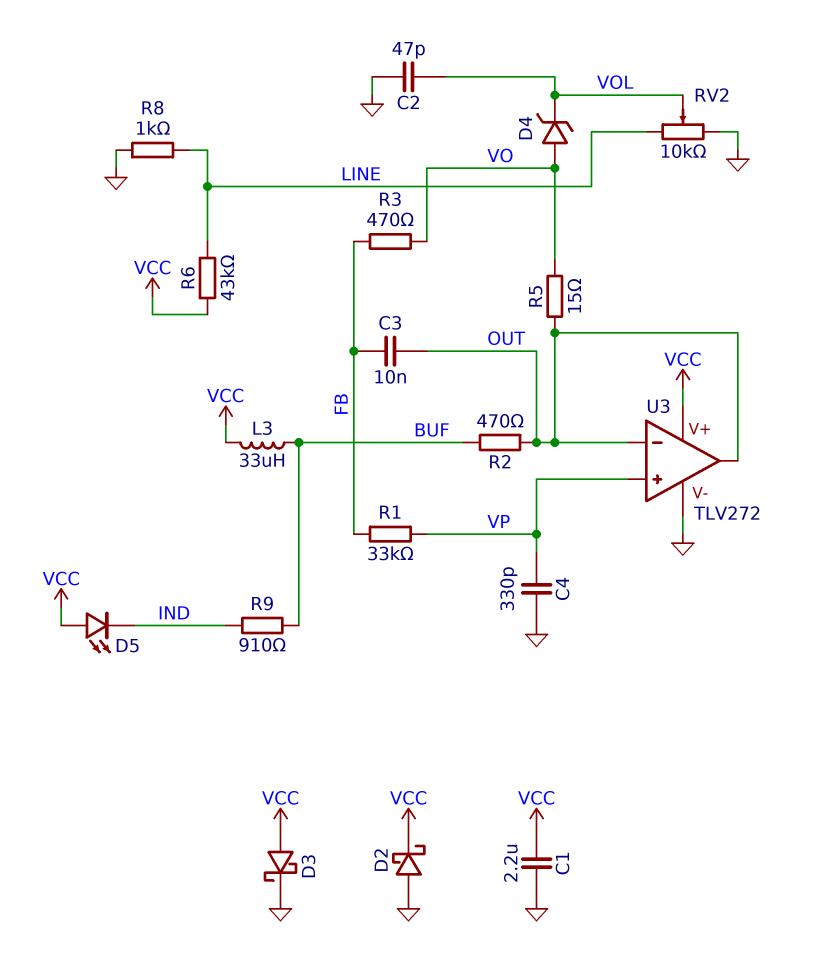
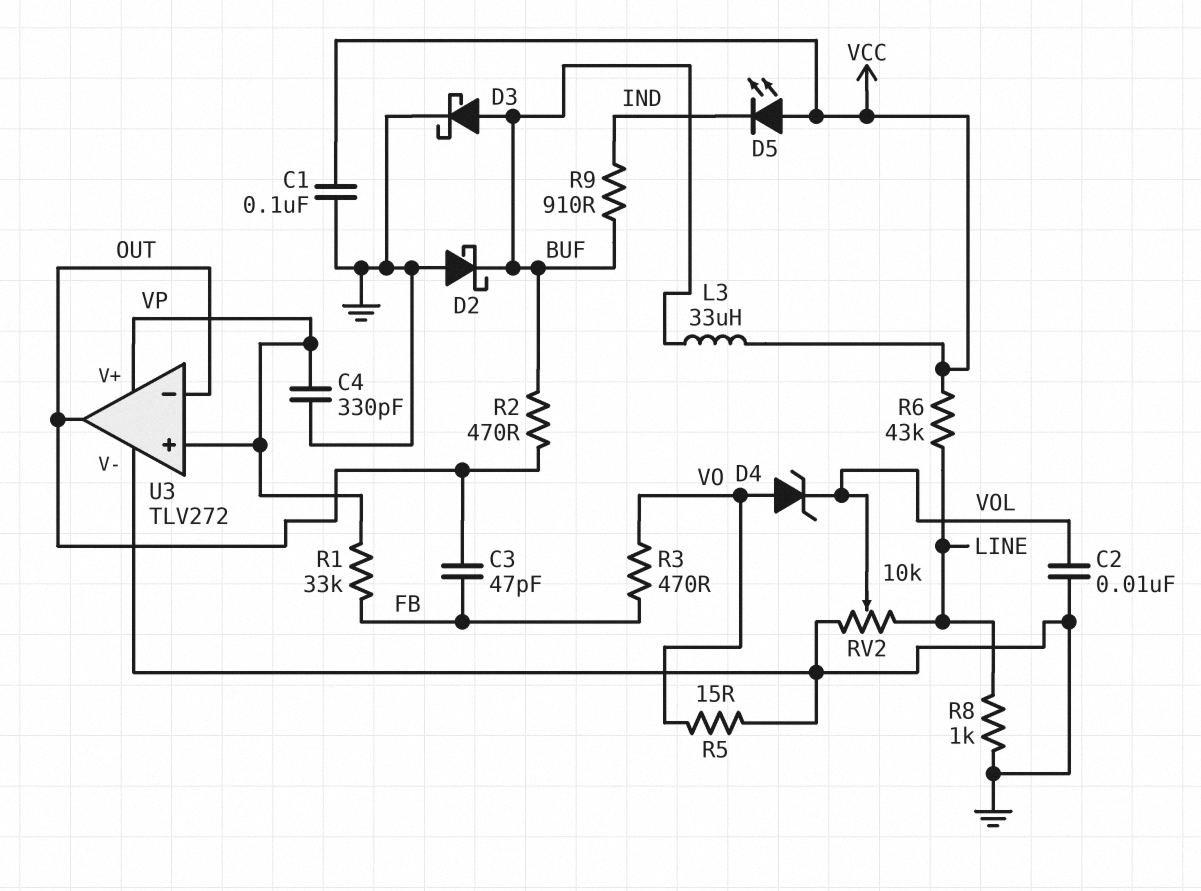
C1: 2.2uF (GND, VCC) -> 100nF (GND, VCC)
C2: 47pF (GND, VOL) -> 10nF (GND, VOL)
C3: 10nF (FB, OUT) -> 47pF (FB, OUT)
D2: schottky (A GND, K VCC) -> schottky (A GND, K BUF)
D3: schottky (A VCC, K GND) -> schottky (A BUF, K GND)
R5: 15 (OUT, VO) -> 15 (GND, VO)
U3 pin V+: VCC -> VP

